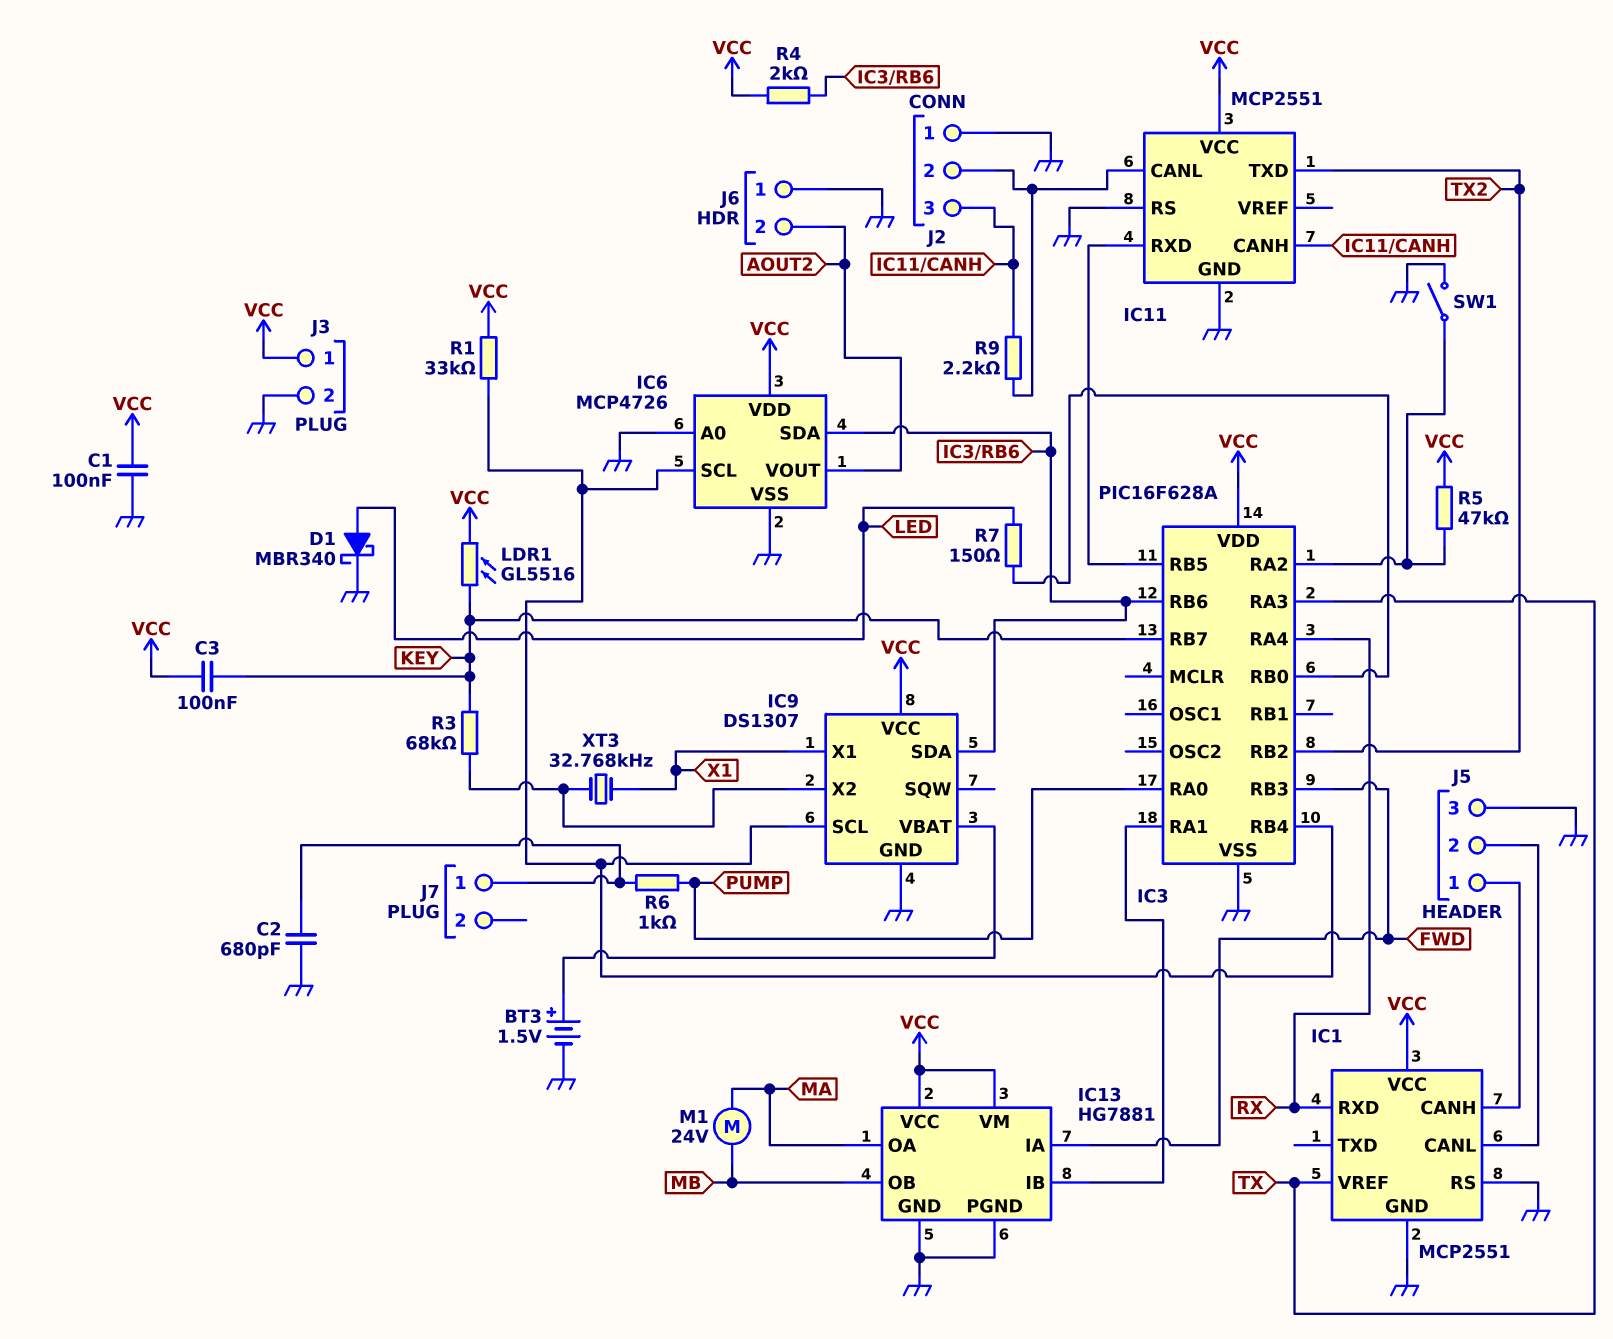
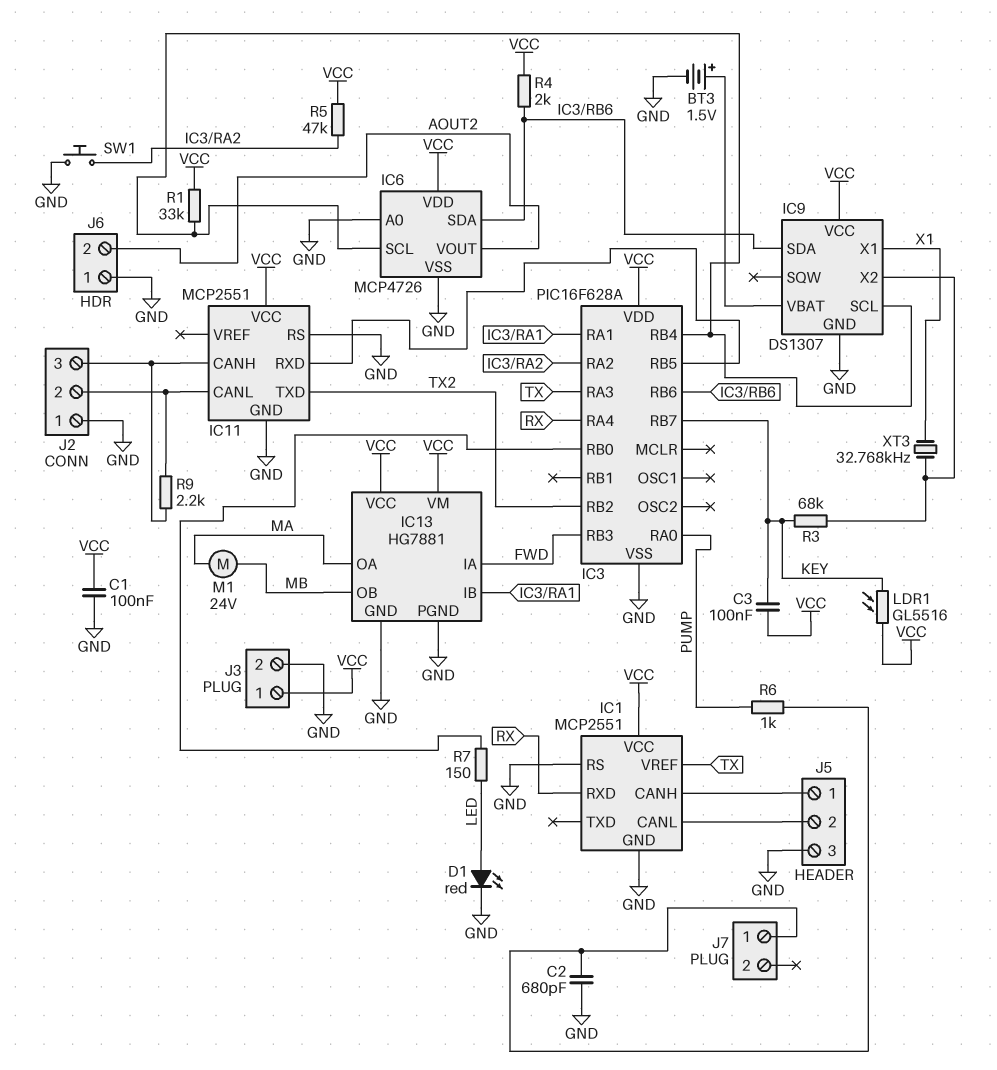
D1: schottky MBR340 (A LED, K GND) -> LED red (A LED, K GND)
SW1: switch (GND, IC3/RA2) -> button (GND, IC3/RA2)

